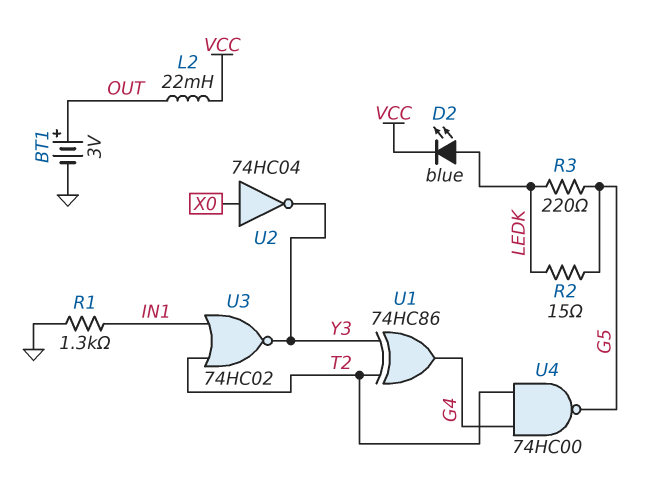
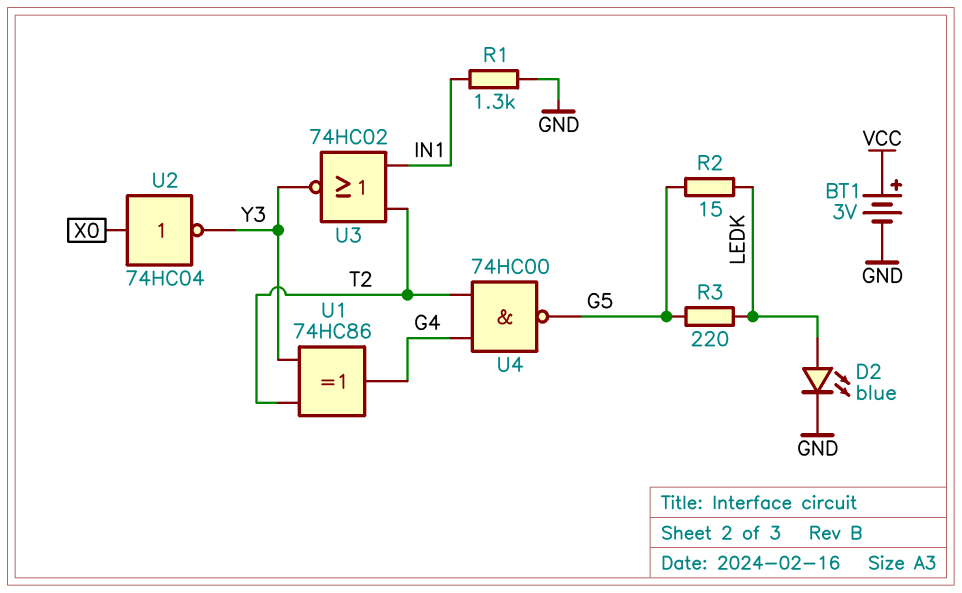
BT1: 3V (plus OUT, minus GND) -> 3V (plus VCC, minus GND)
D2: LED blue (A LEDK, K VCC) -> LED blue (A LEDK, K GND)
L2: 22mH (OUT, VCC) -> none

